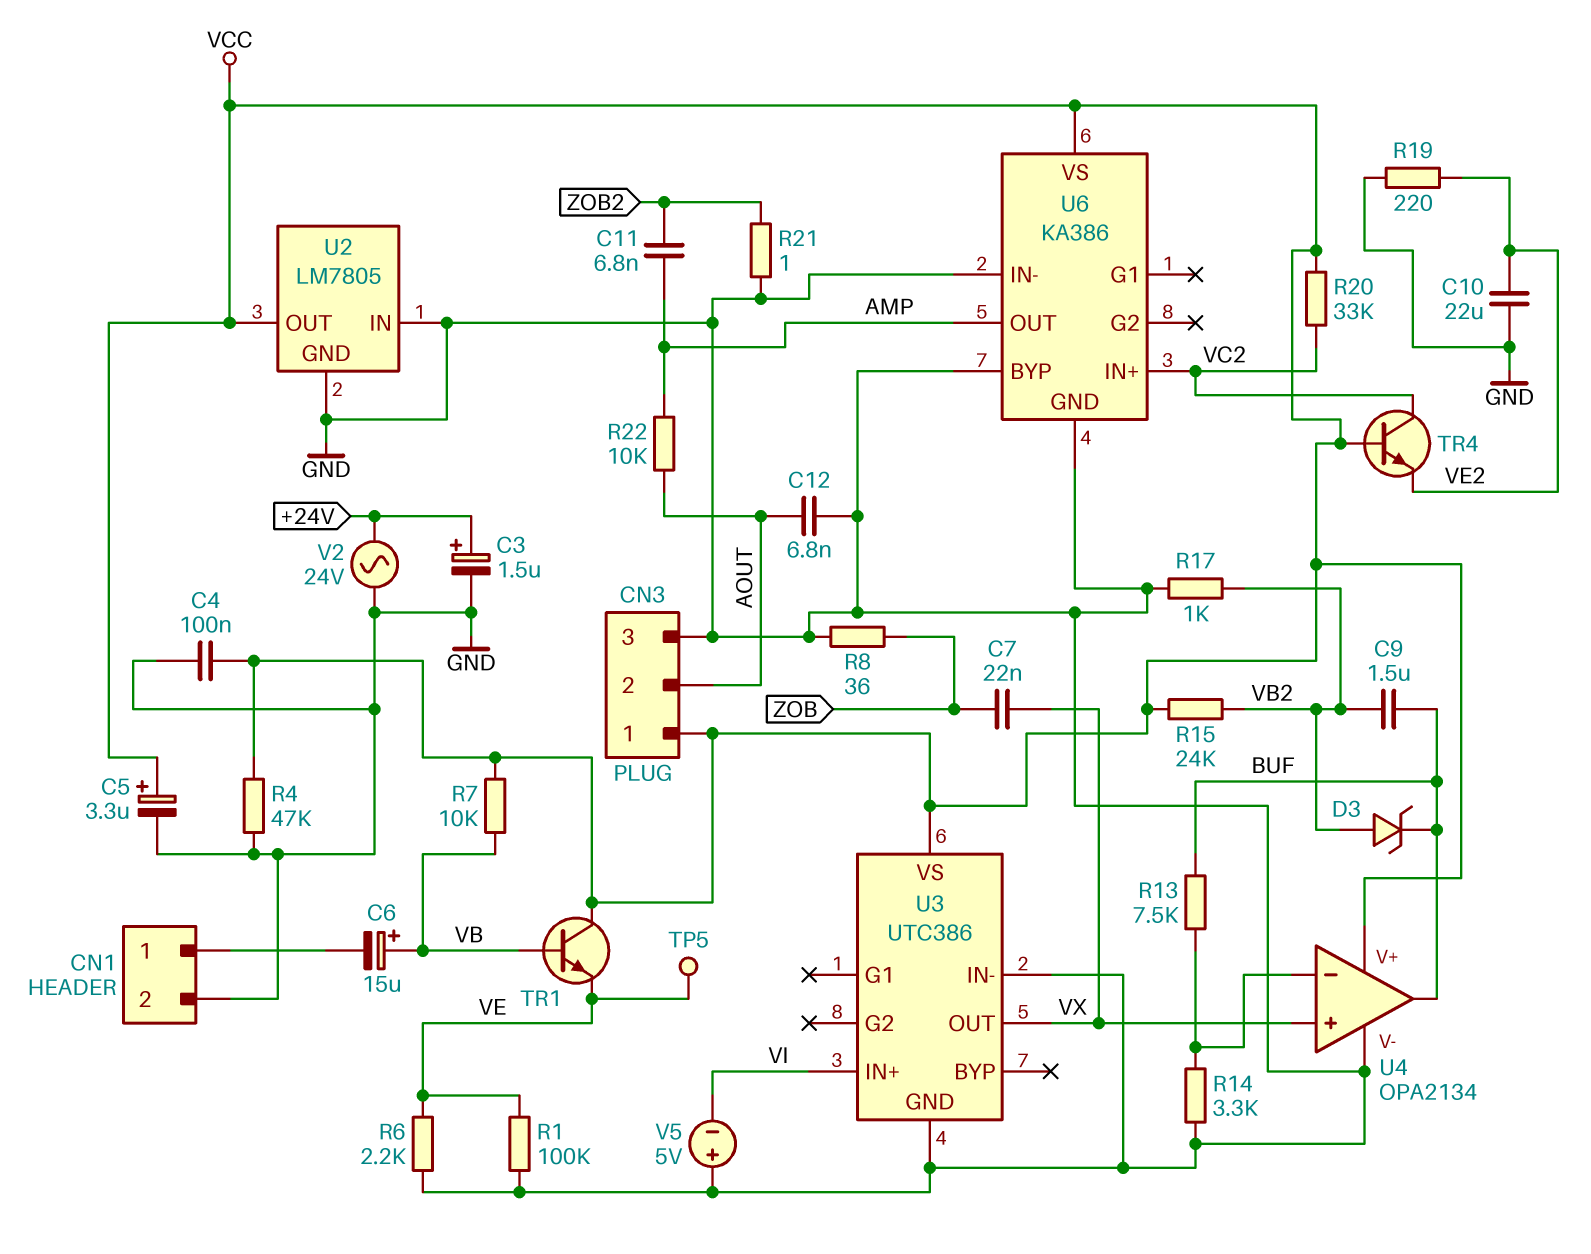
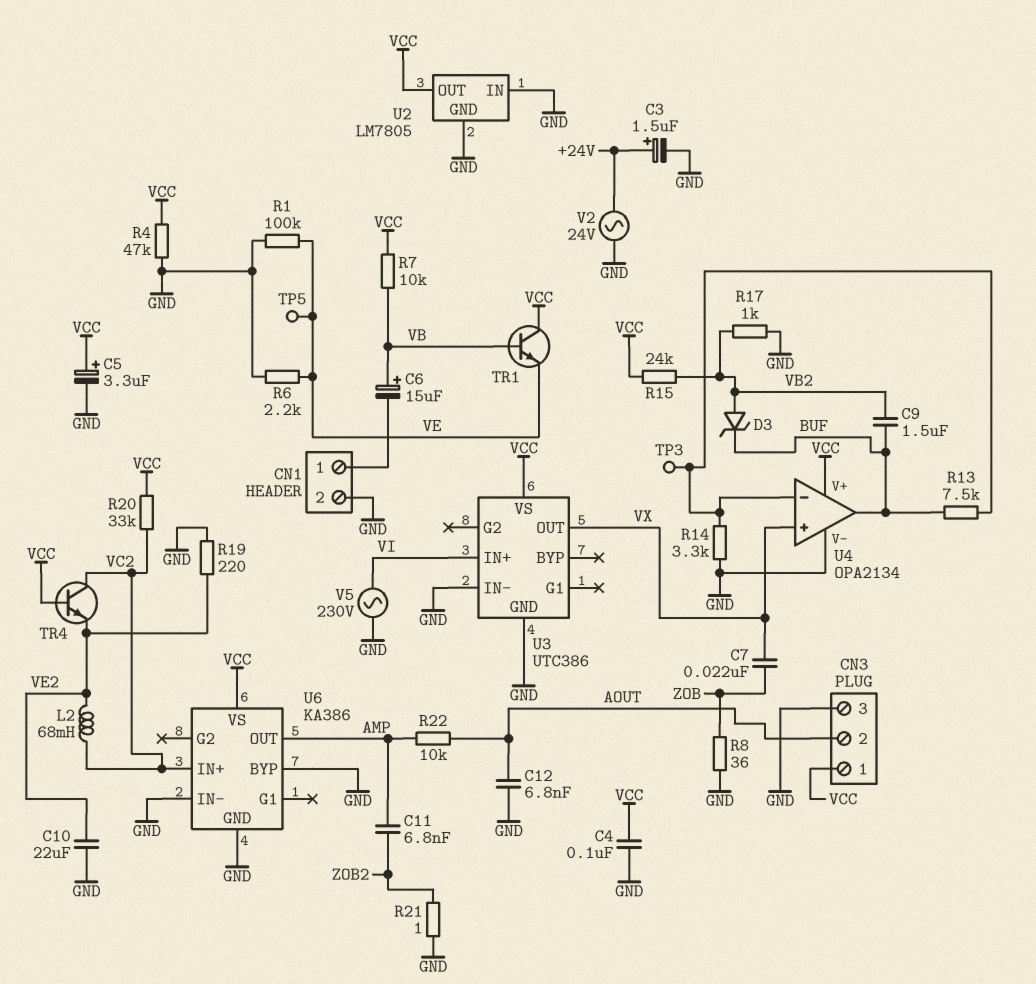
L2: none -> 68mH (VC2, VE2)
TP3: none -> test point (U4/in-)
V5: 5V (plus GND, minus VI) -> AC 230V (GND, VI)

